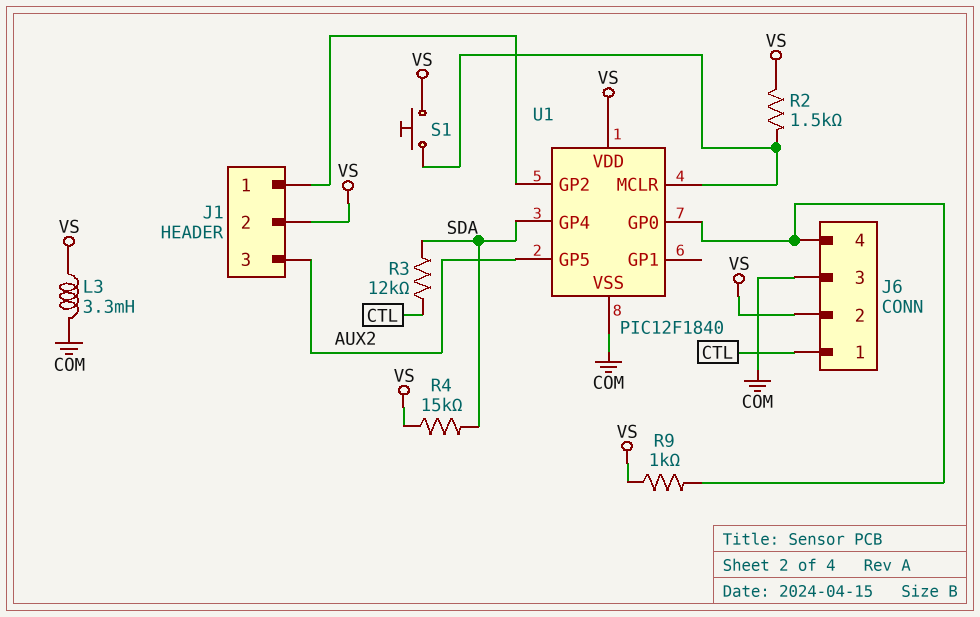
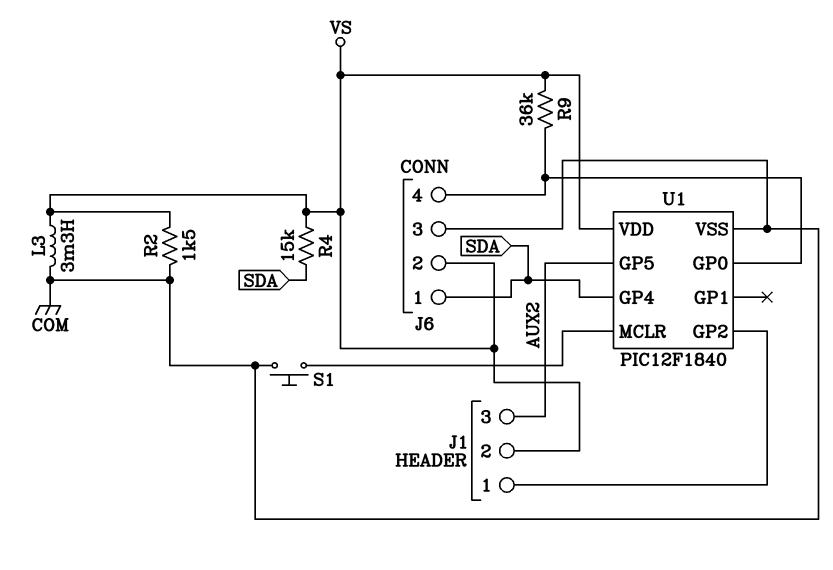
J6 pin 1: CTL -> SDA
R2: 1.5k (U1/MCLR, VS) -> 1.5k (COM, VS)
R3: 12k (CTL, SDA) -> none
R9: 1k (J6/4, VS) -> 36k (J6/4, VS)
S1: button (U1/MCLR, VS) -> button (COM, U1/MCLR)

